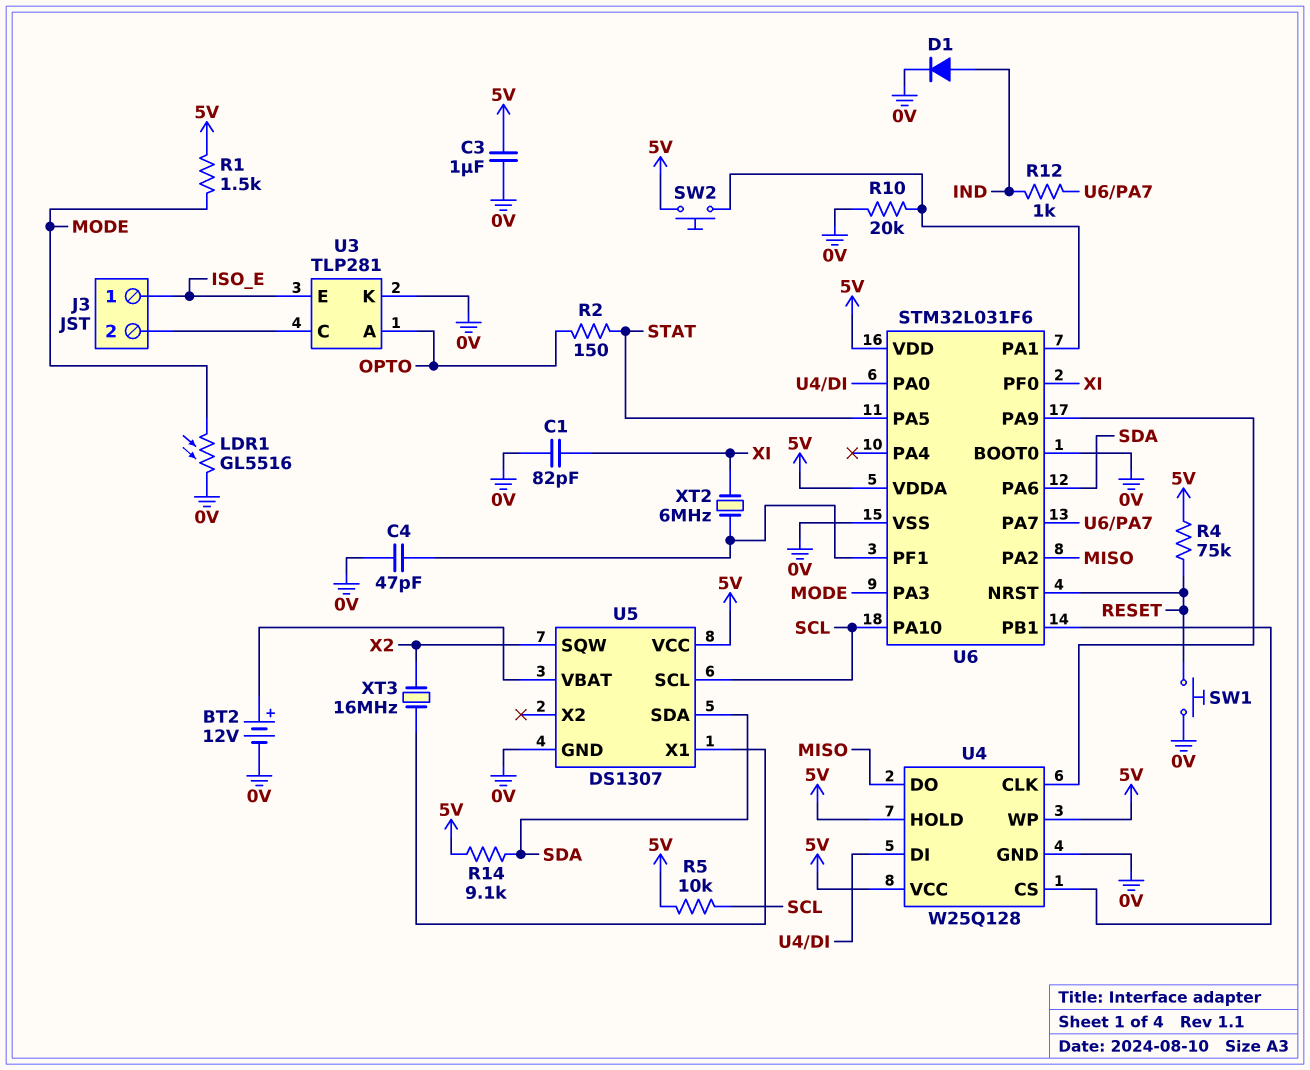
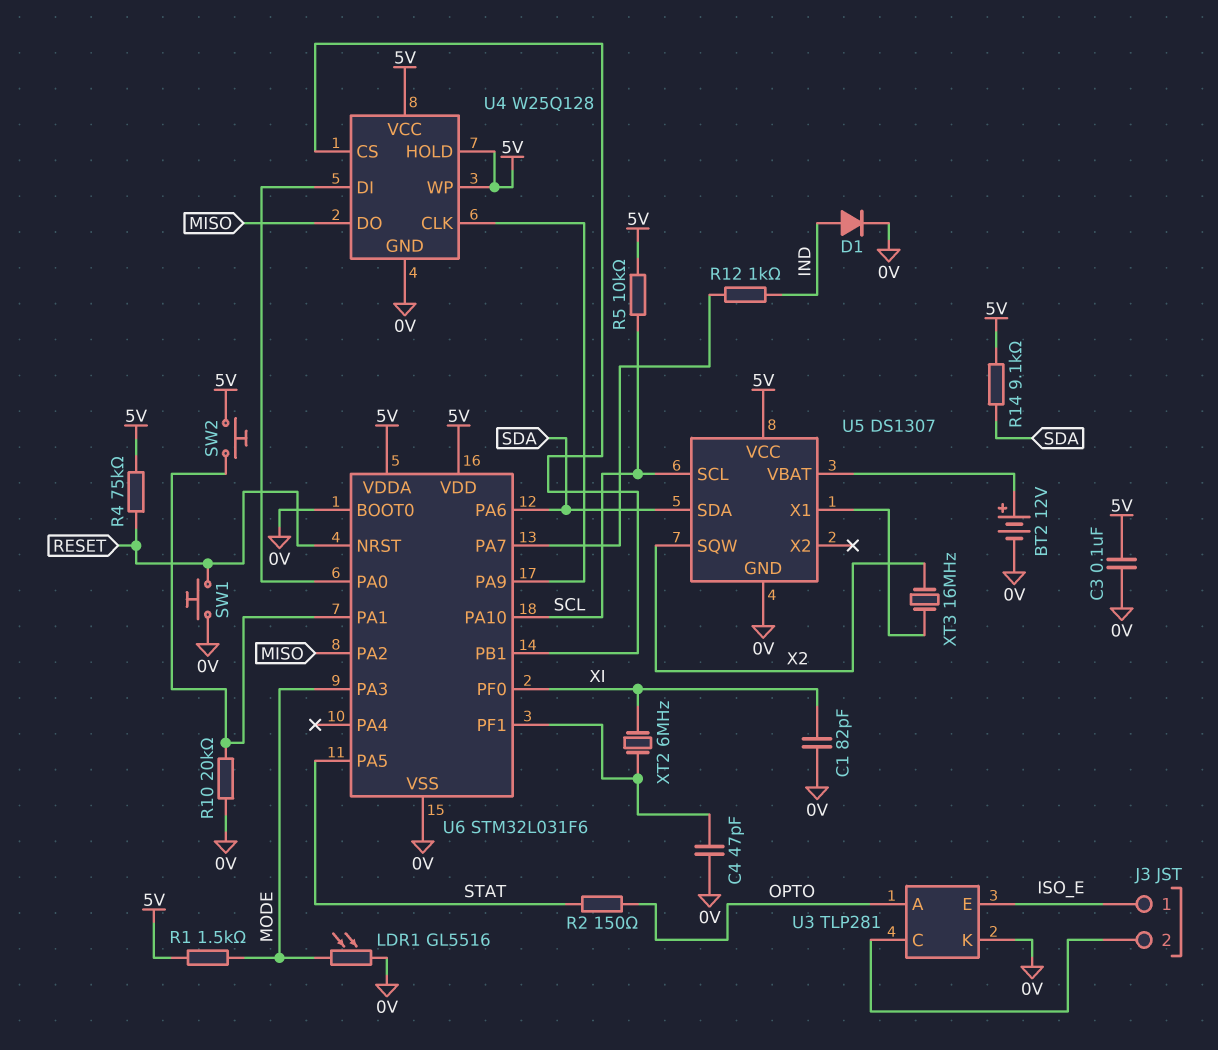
C3: 1uF (0V, 5V) -> 100nF (0V, 5V)

